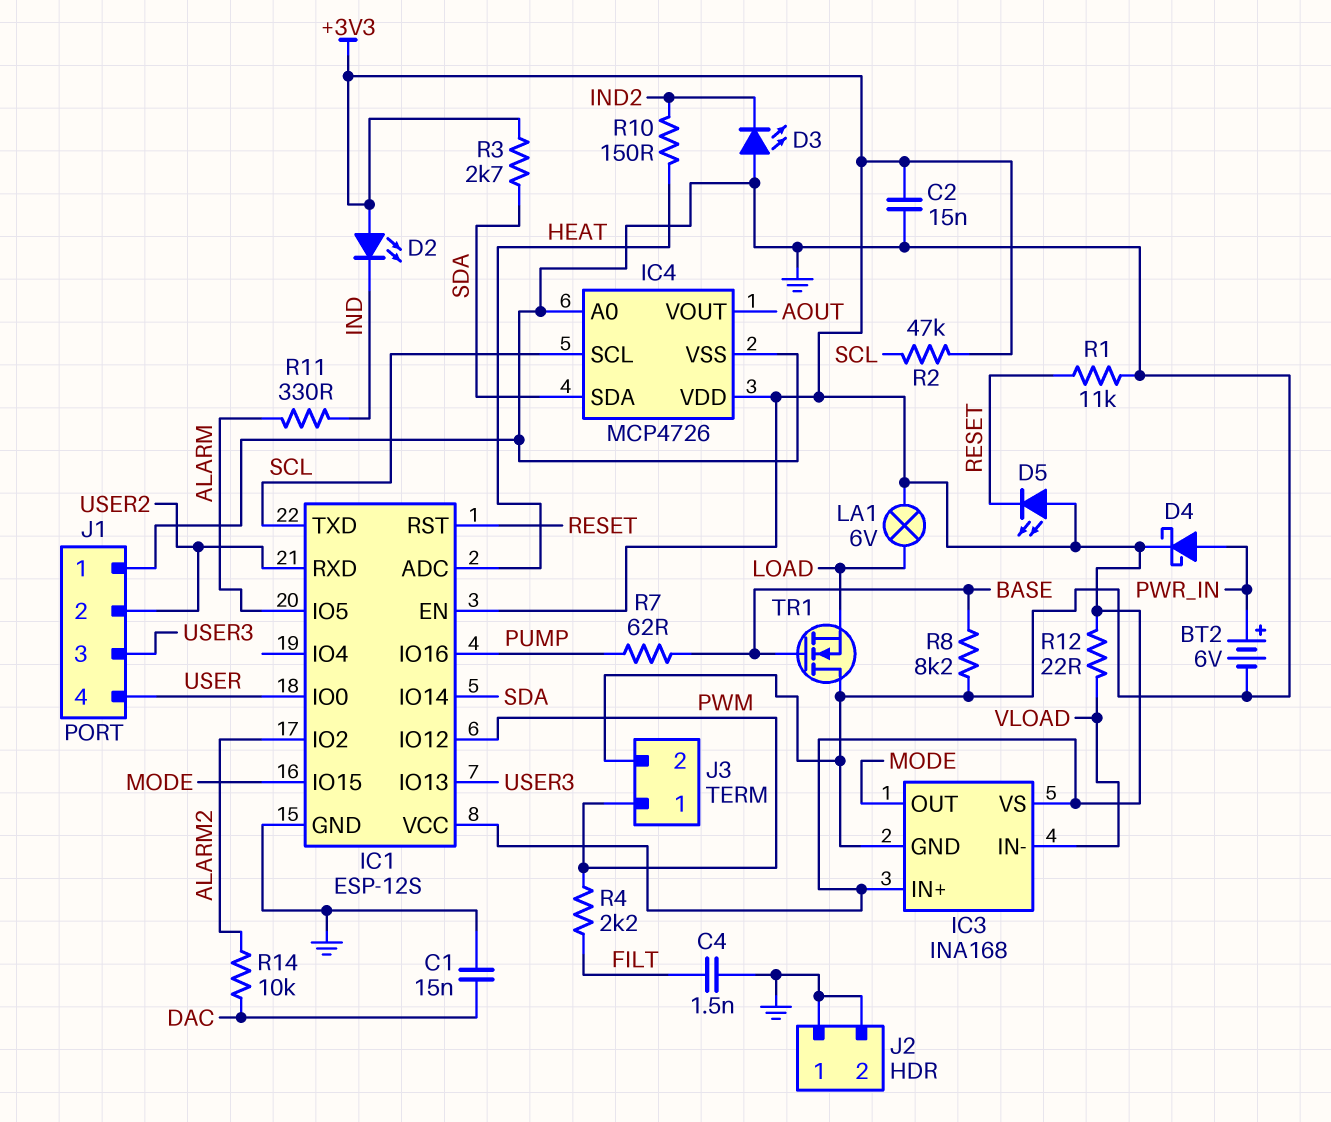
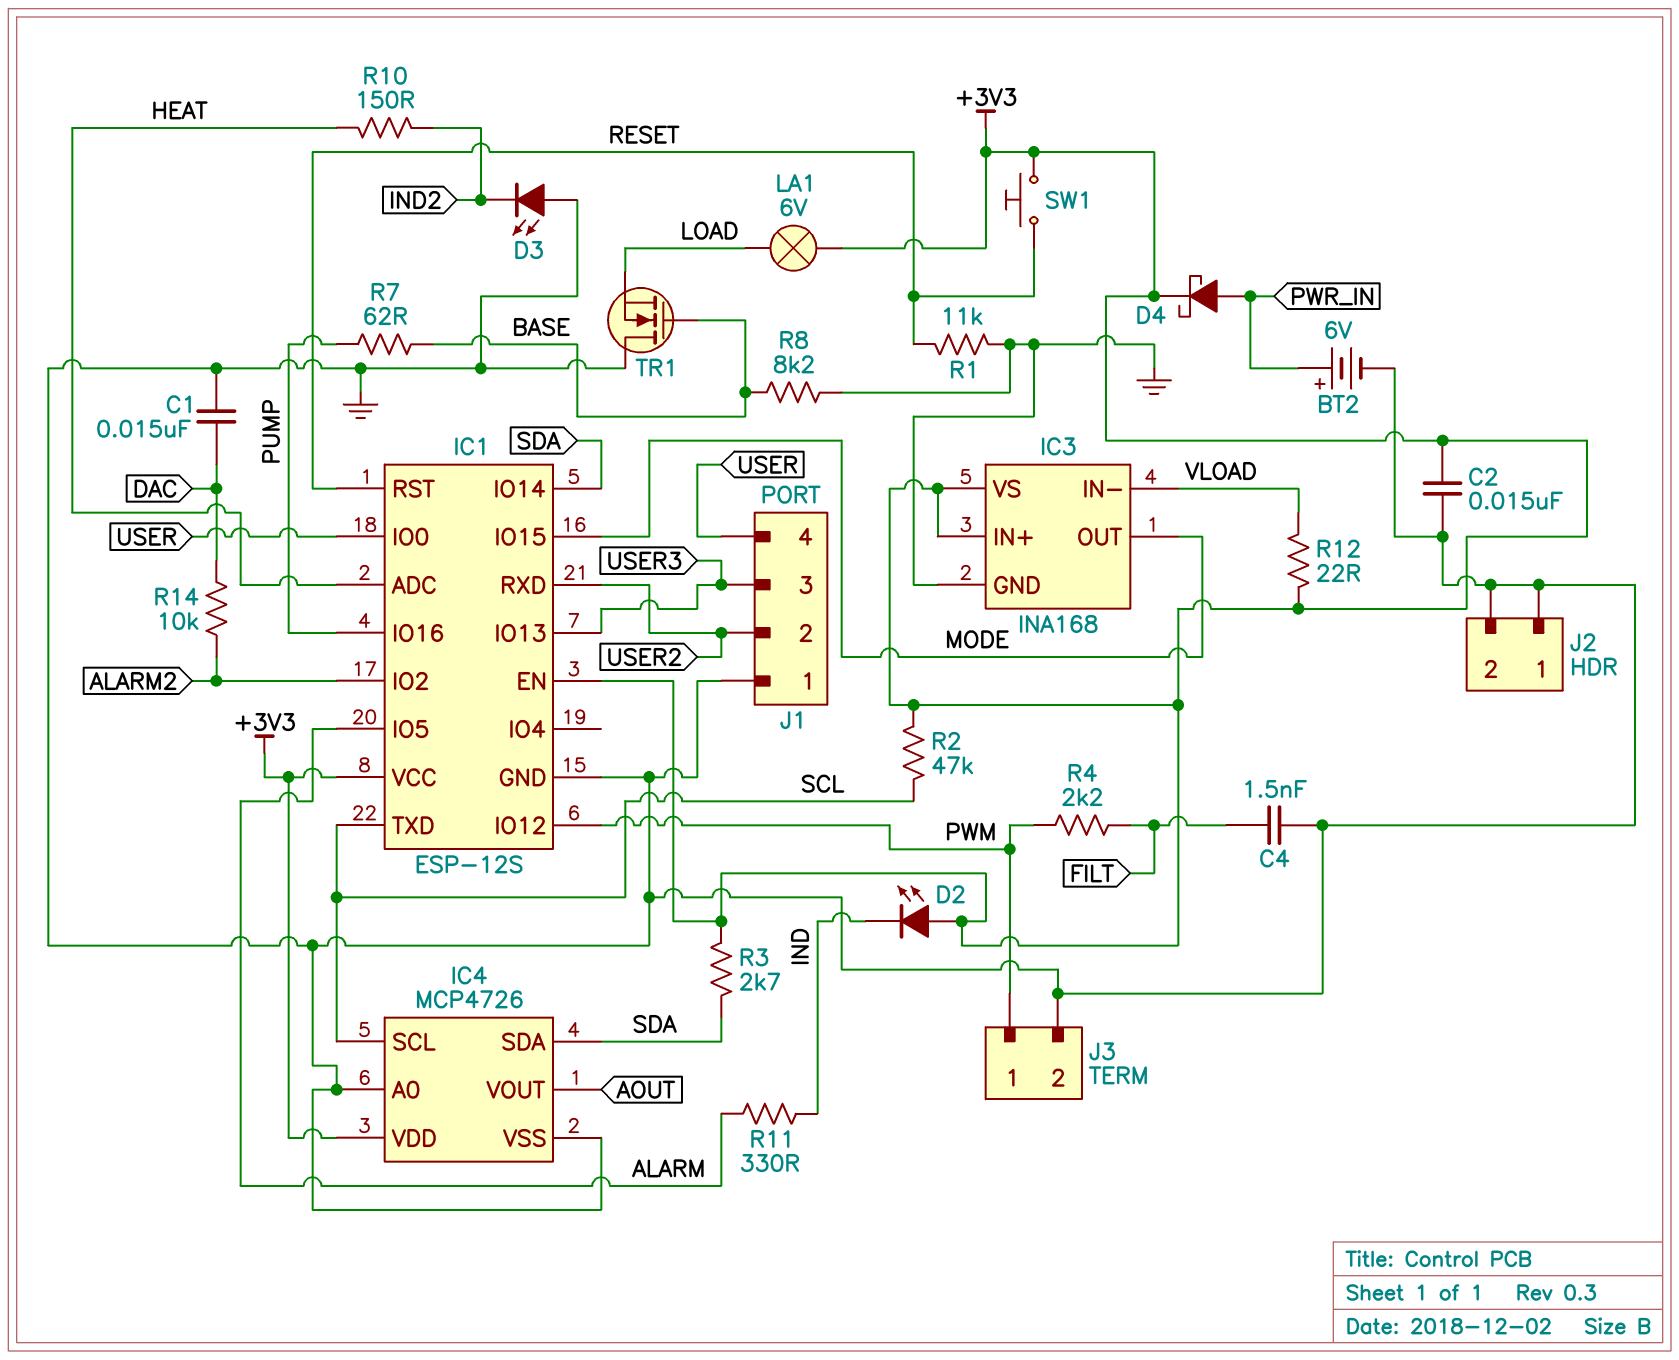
D5: LED (A +3V3, K RESET) -> none
SW1: none -> button (+3V3, RESET)

